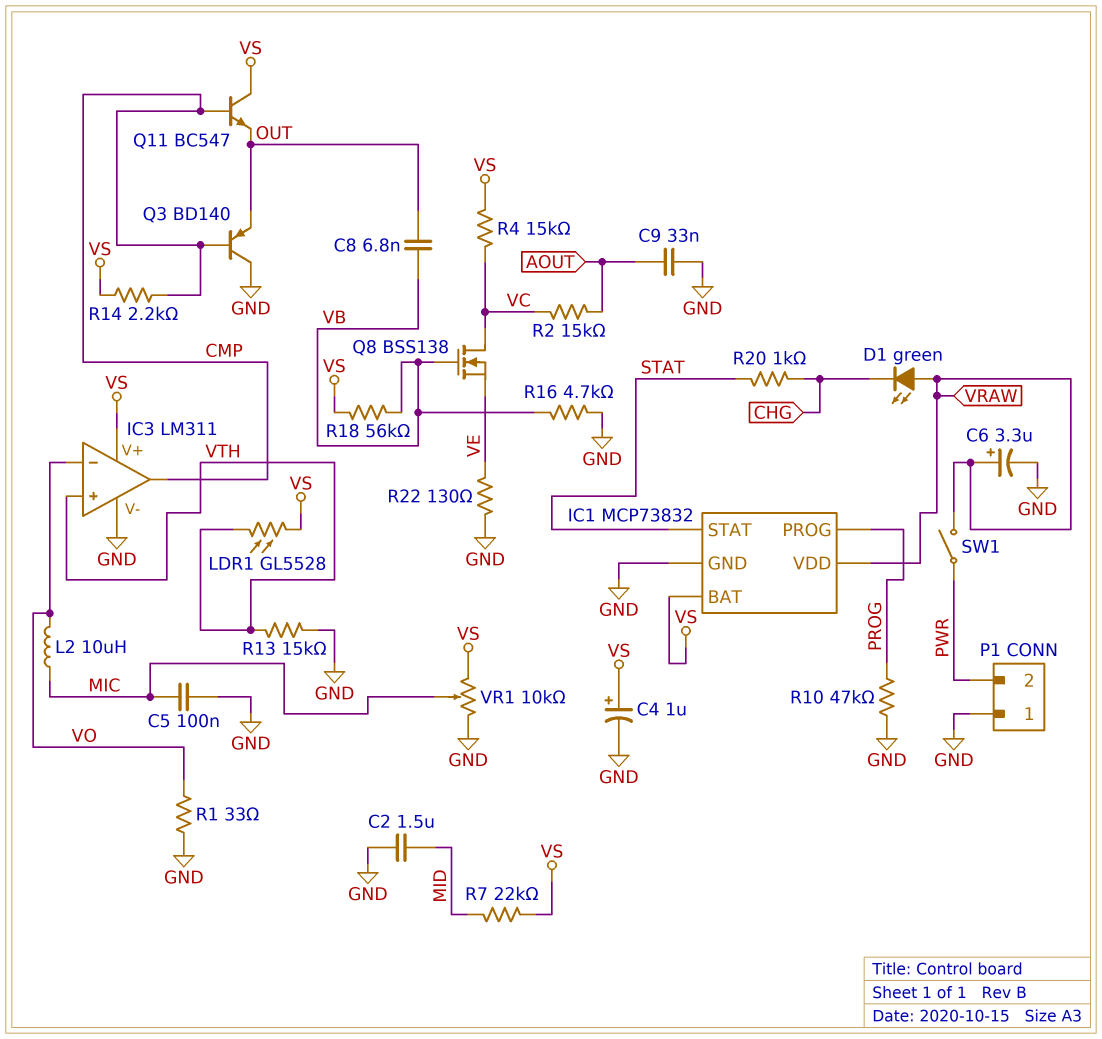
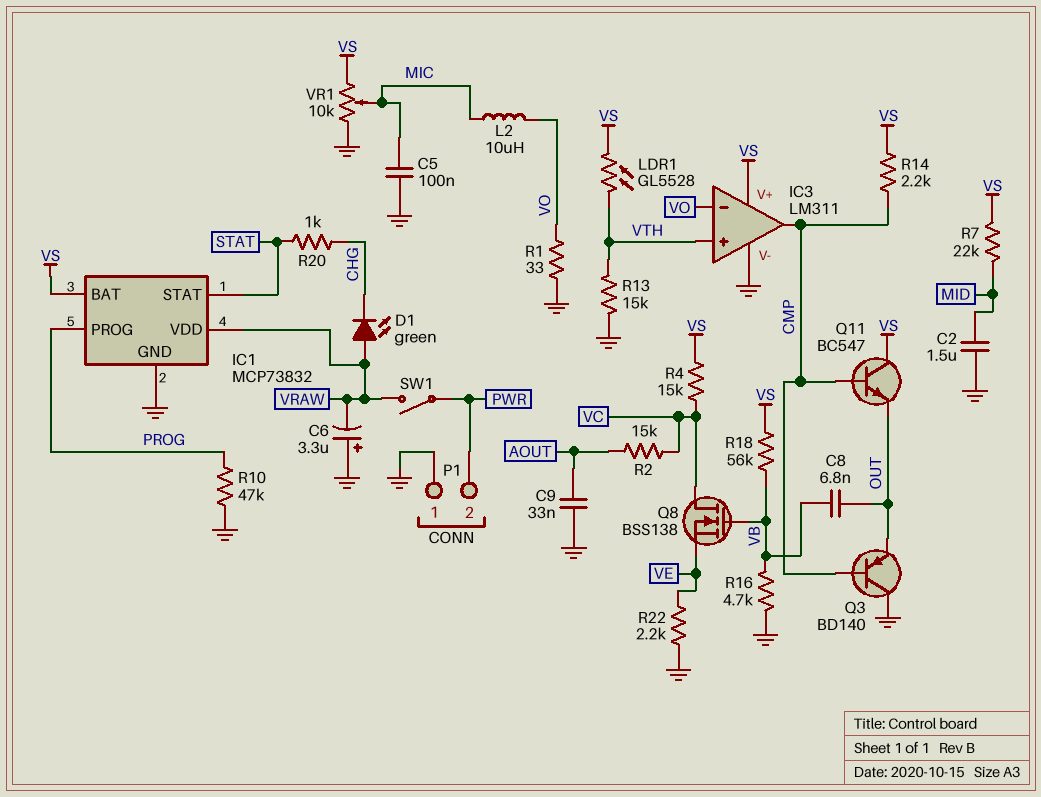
C4: 1uF (plus VS, minus GND) -> none
C6: 3.3uF (plus VRAW, minus GND) -> 3.3uF (plus GND, minus VRAW)
R22: 130 (GND, VE) -> 2.2k (GND, VE)

